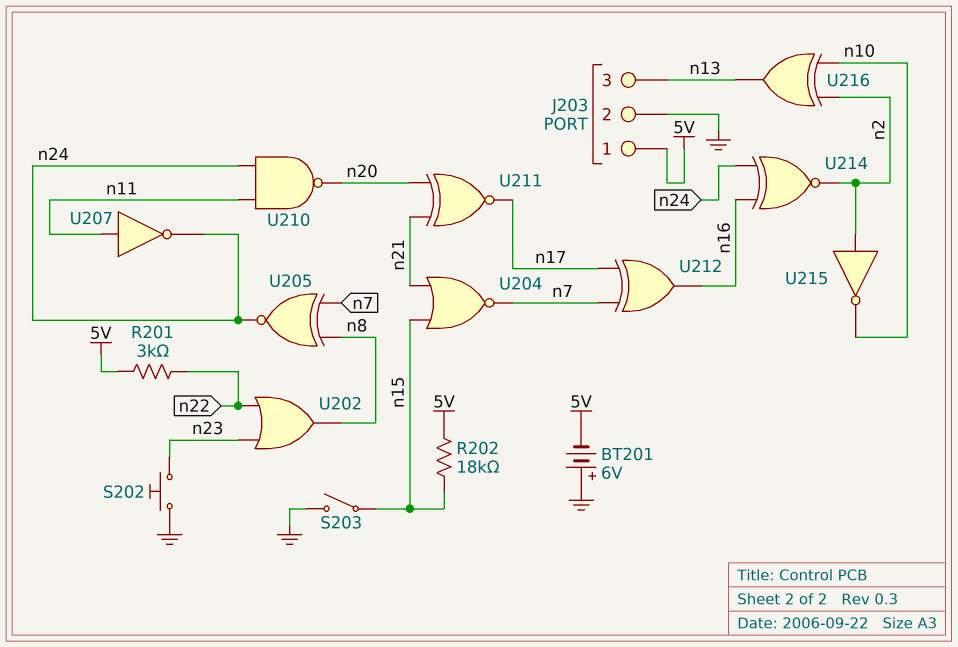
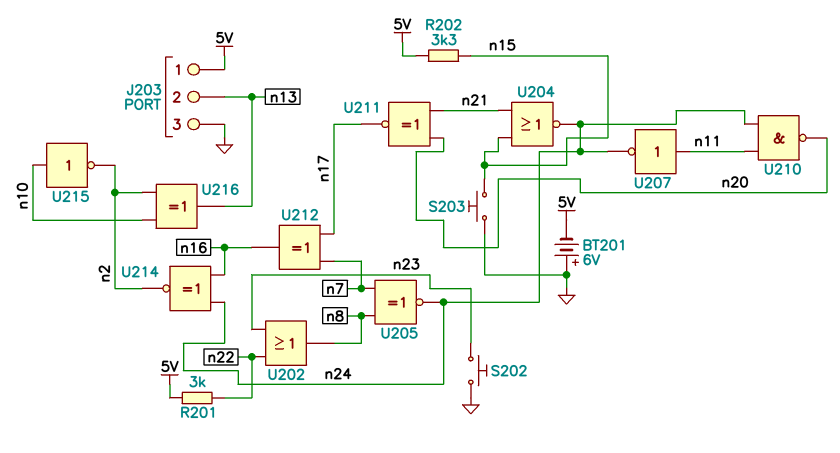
J203 pin 2: GND -> n13
J203 pin 3: n13 -> GND
R202: 18k (5V, n15) -> 3.3k (5V, n15)
S203: switch (GND, n15) -> button (GND, n15)
U204: NOR (in n15, in n21, out n7) -> NOR (in n15, in n21, out n24)
U215: NOT (in n2, out n10) -> NOT (in n10, out n2)

